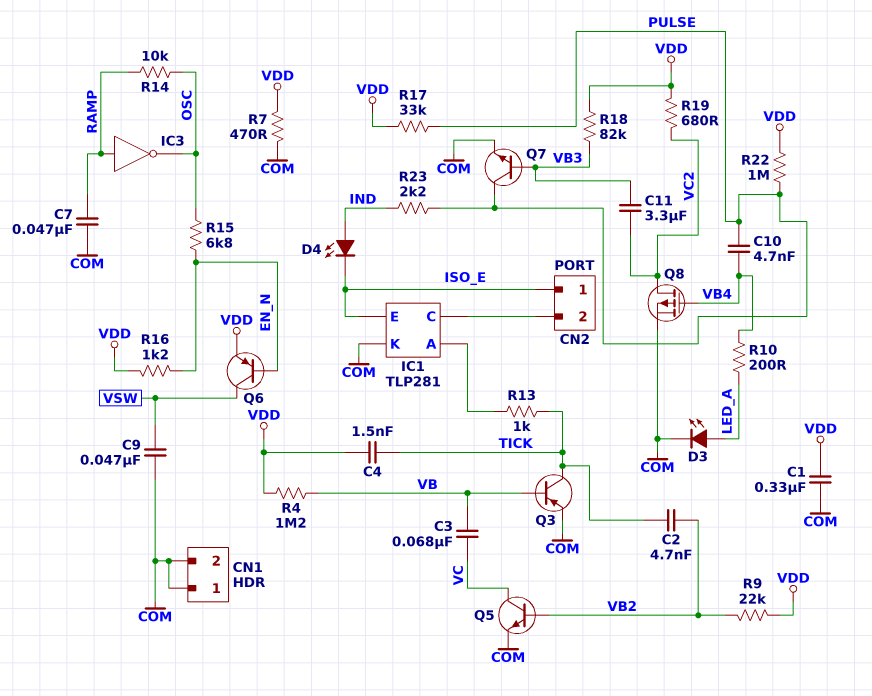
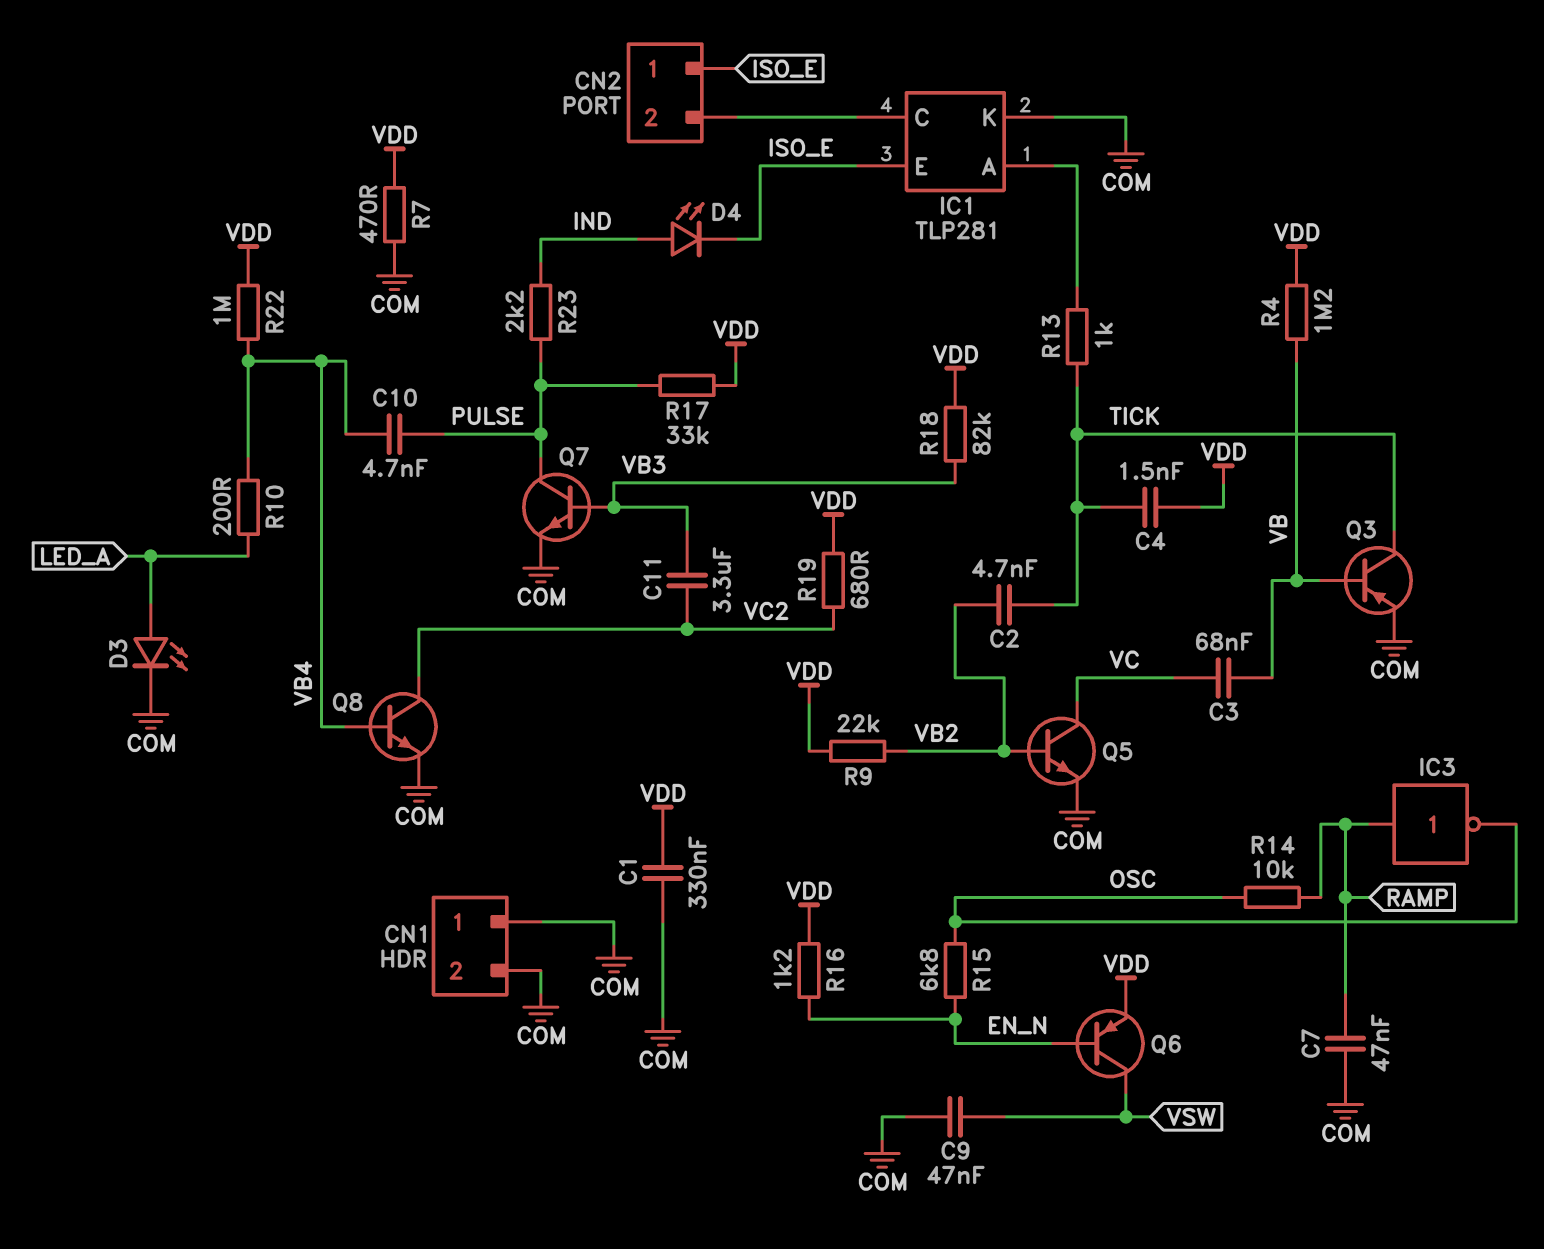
Q8: PMOS (G VB4, D VC2, S COM) -> NPN (B VB4, C VC2, E COM)
R22: 1M (PULSE, VDD) -> 1M (VB4, VDD)

